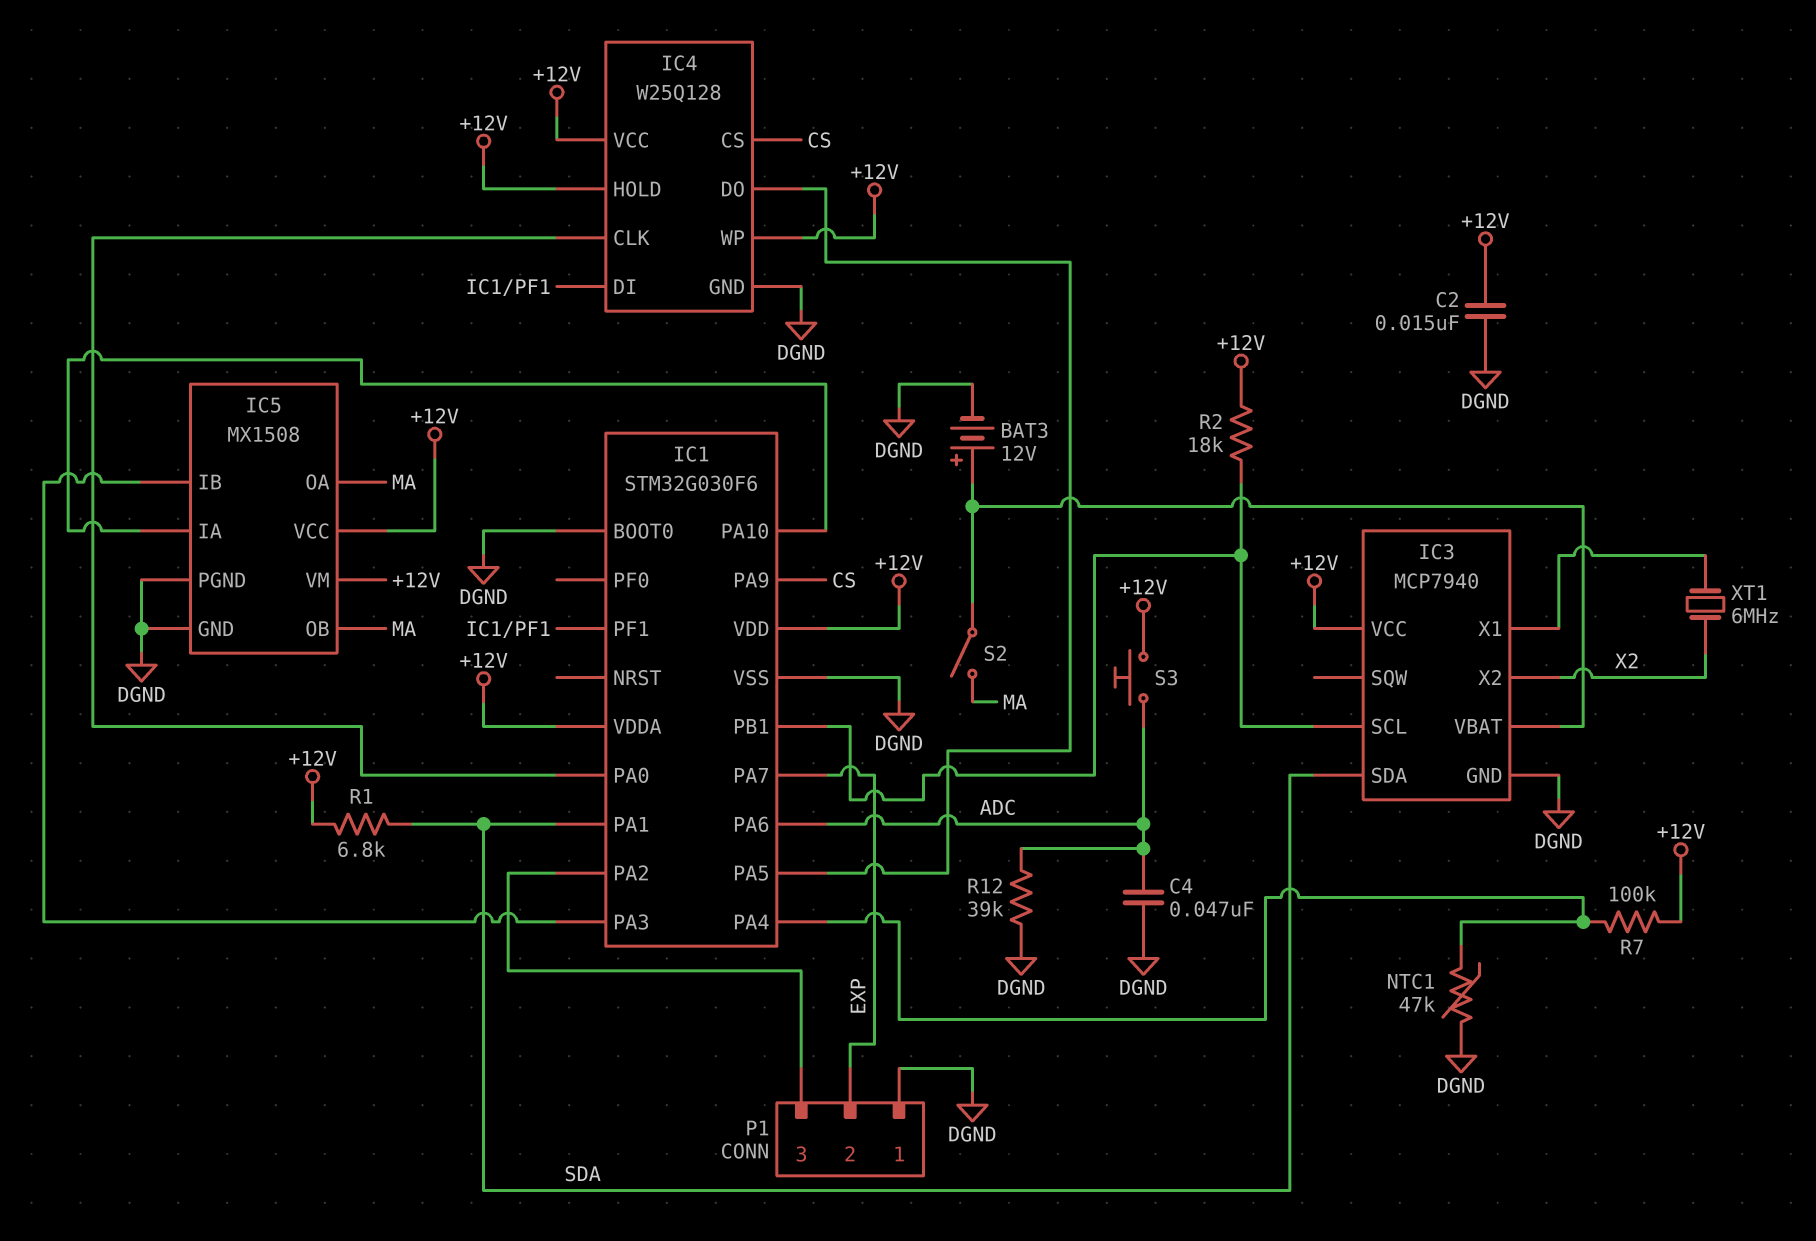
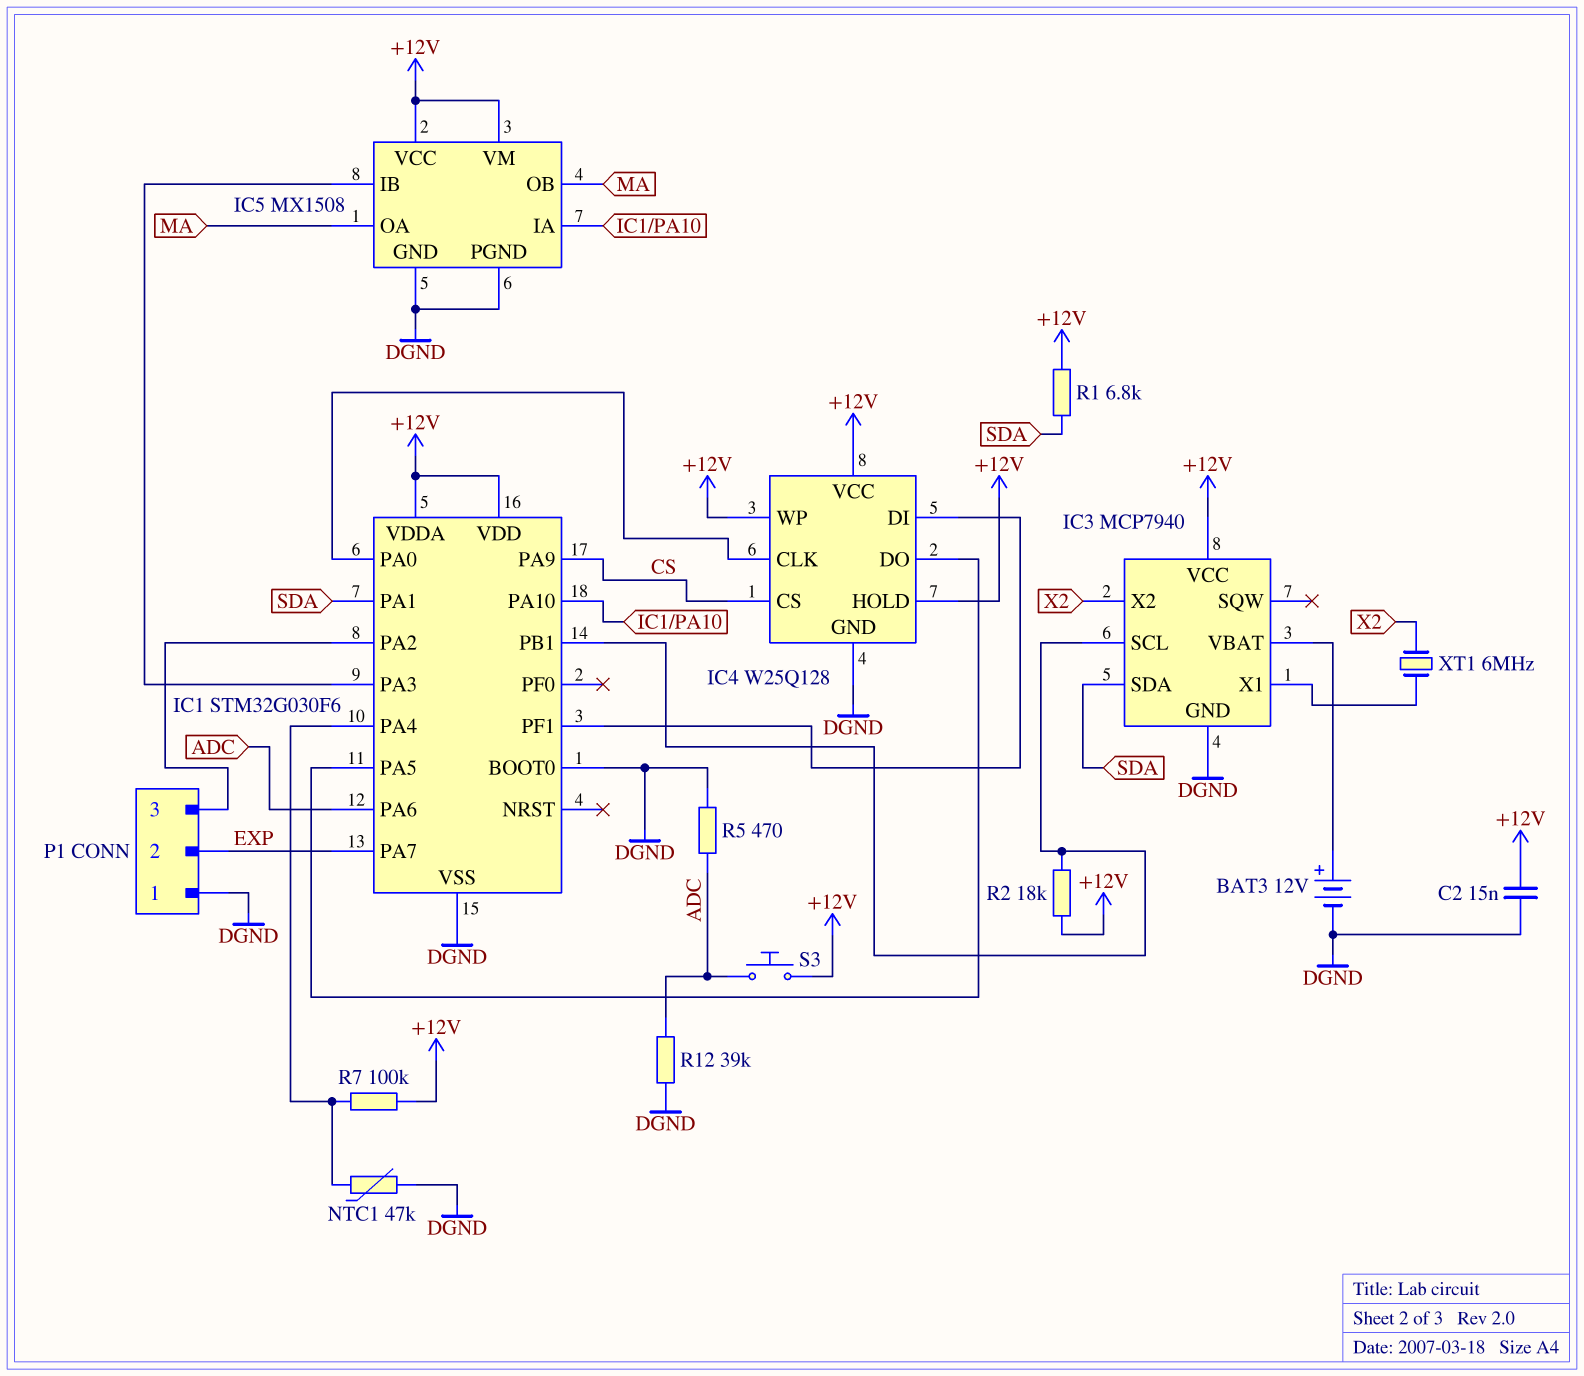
C4: 47nF (ADC, DGND) -> none
R5: none -> 470 (ADC, DGND)
S2: switch (IC3/VBAT, MA) -> none

